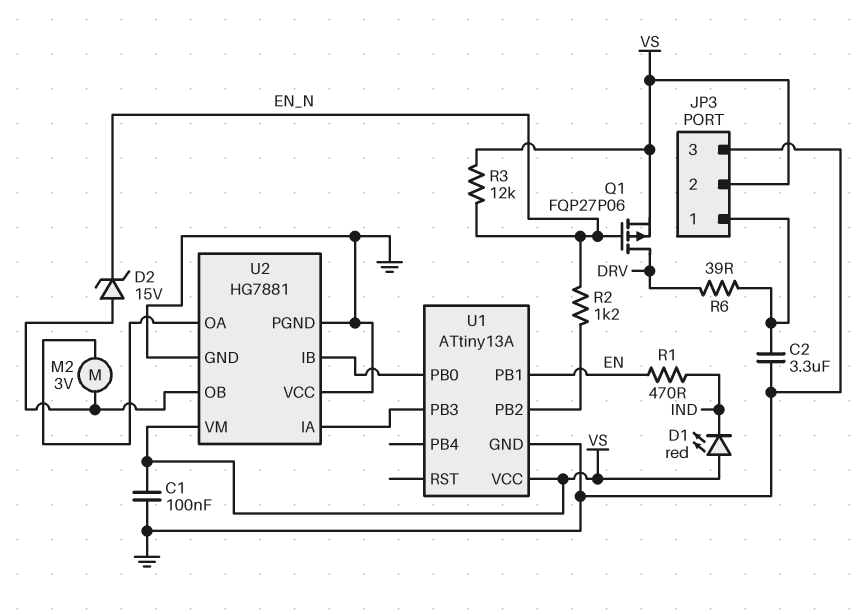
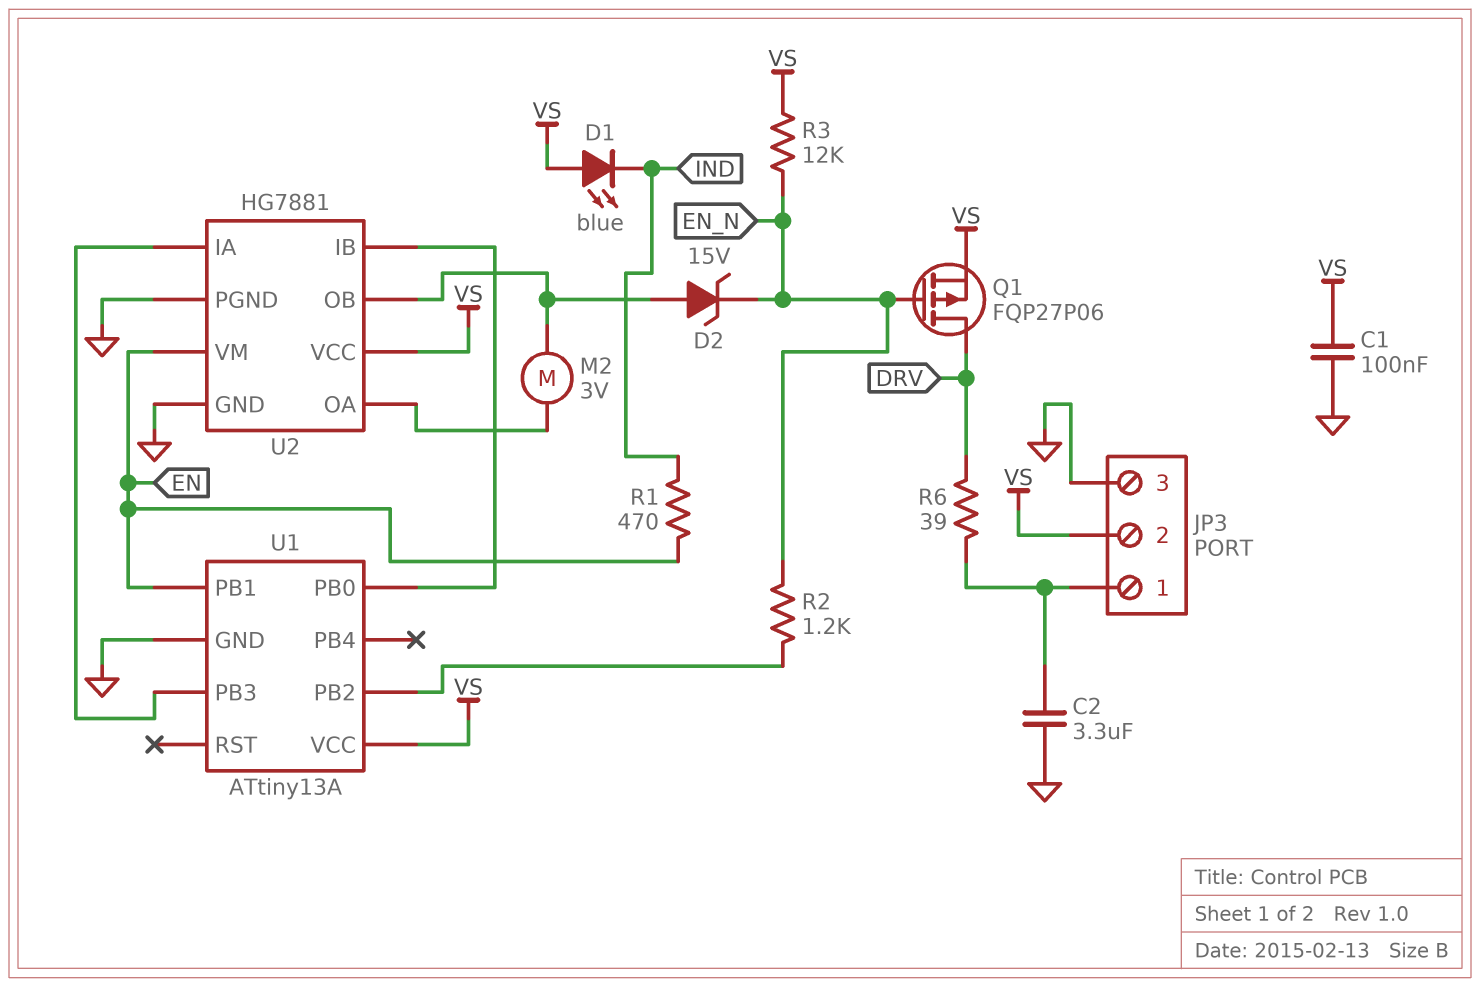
D1: LED red (A VS, K IND) -> LED blue (A VS, K IND)
U2 pin VCC: GND -> VS
U2 pin VM: VS -> EN

